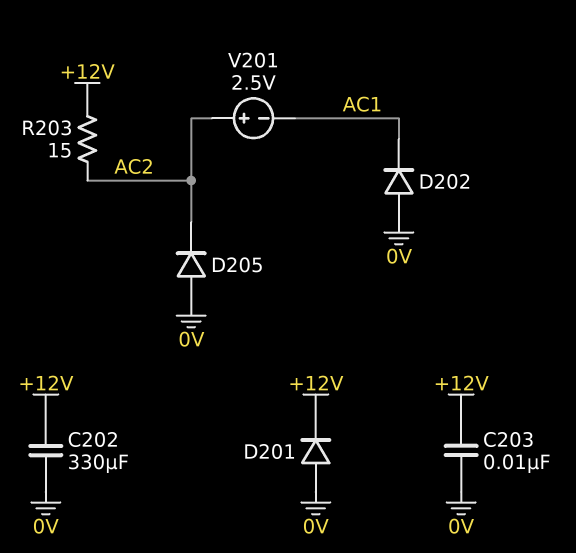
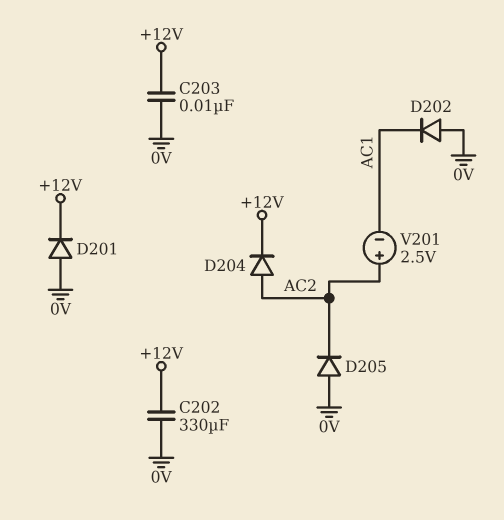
D204: none -> diode (A AC2, K +12V)
R203: 15 (+12V, AC2) -> none

